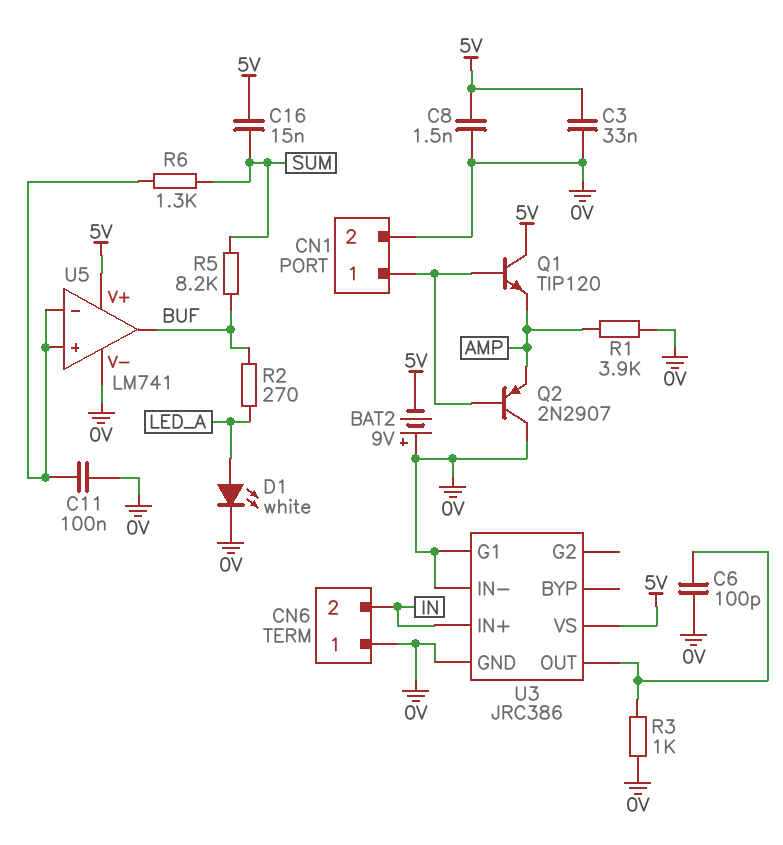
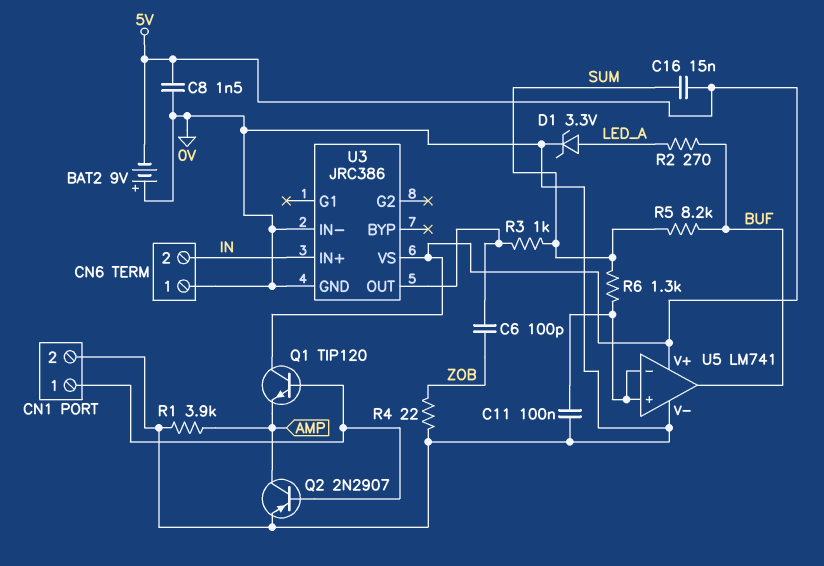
C3: 33nF (0V, 5V) -> none
C6: 100pF (0V, U3/OUT) -> 100pF (U3/OUT, ZOB)
D1: LED white (A LED_A, K 0V) -> zener 3.3V (A LED_A, K 0V)
Q2: PNP 2N2907 (B CN1/1, C 0V, E AMP) -> PNP 2N2907 (B CN1/1, C AMP, E 0V)
R3: 1k (0V, U3/OUT) -> 1k (SUM, U3/OUT)
R4: none -> 22 (0V, ZOB)
U3 pin G1: 0V -> none

